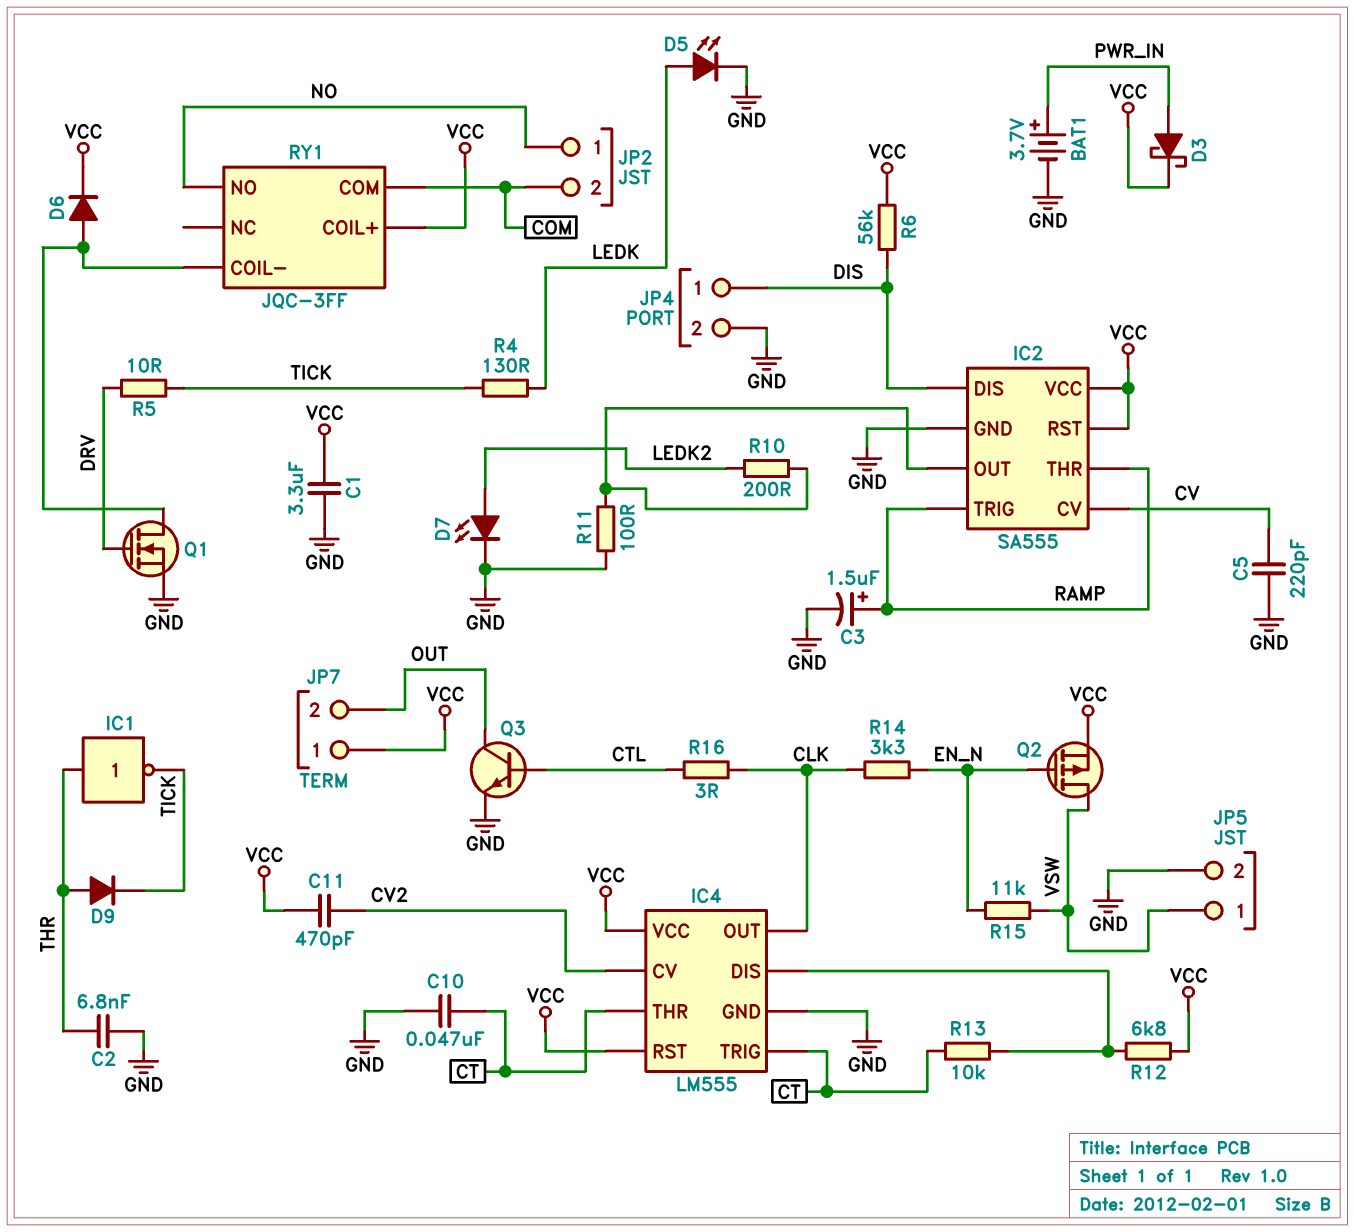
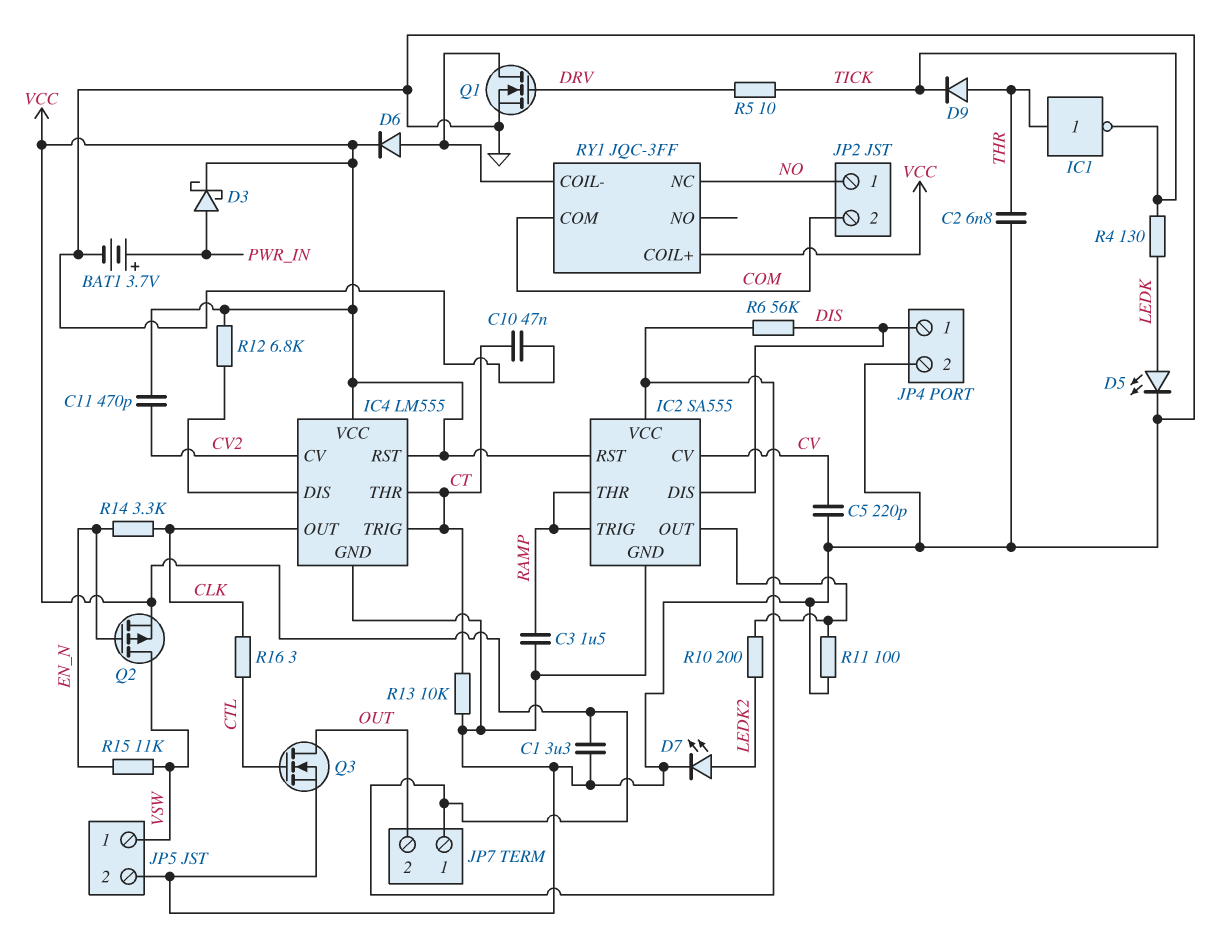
C3: 1.5uF (plus RAMP, minus GND) -> 1.5uF (GND, RAMP)
Q3: NPN (B CTL, C OUT, E GND) -> NMOS (G CTL, D OUT, S GND)
R13: 10k (CT, IC4/DIS) -> 10k (CT, GND)
RY1 pin NC: none -> NO
RY1 pin NO: NO -> none

